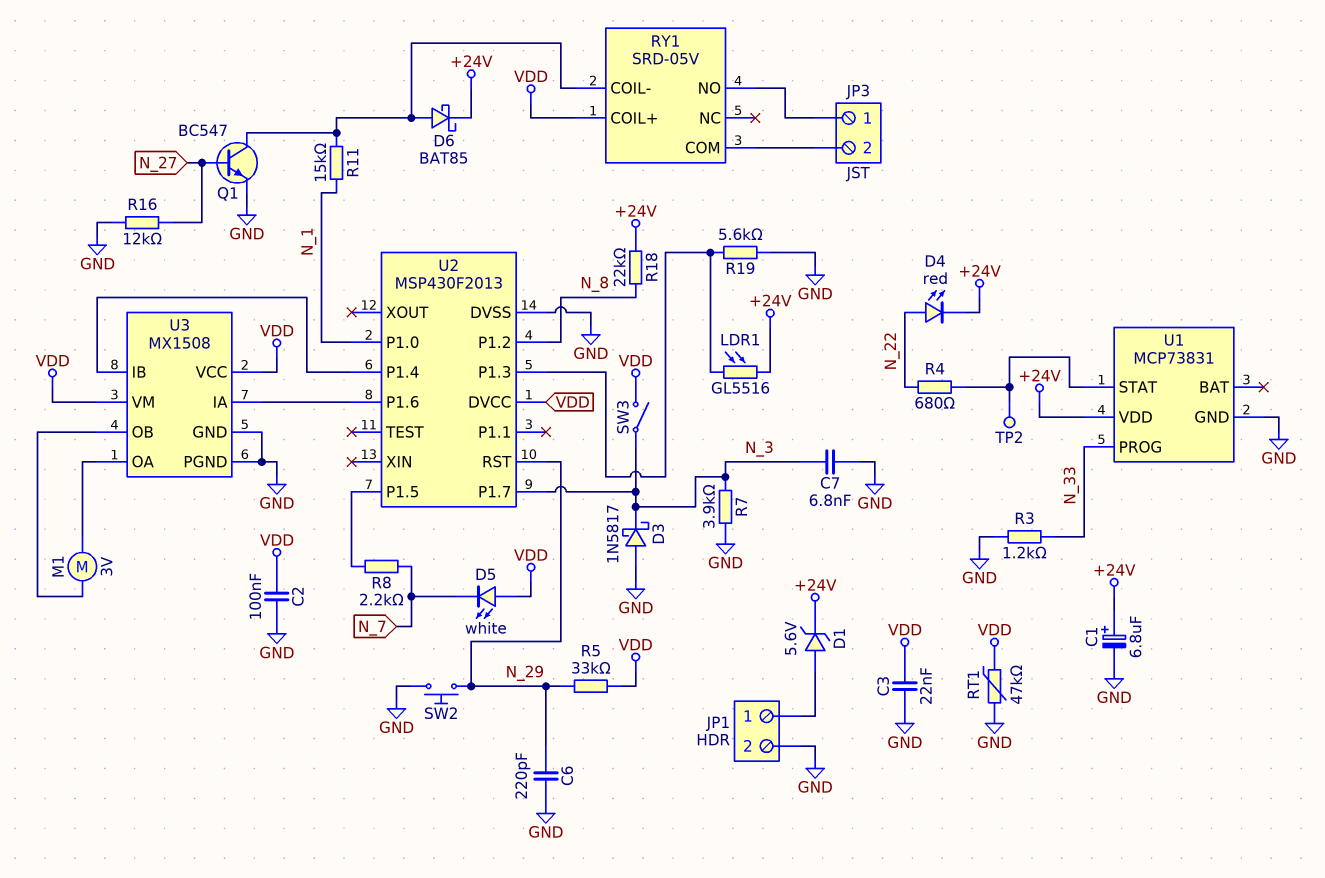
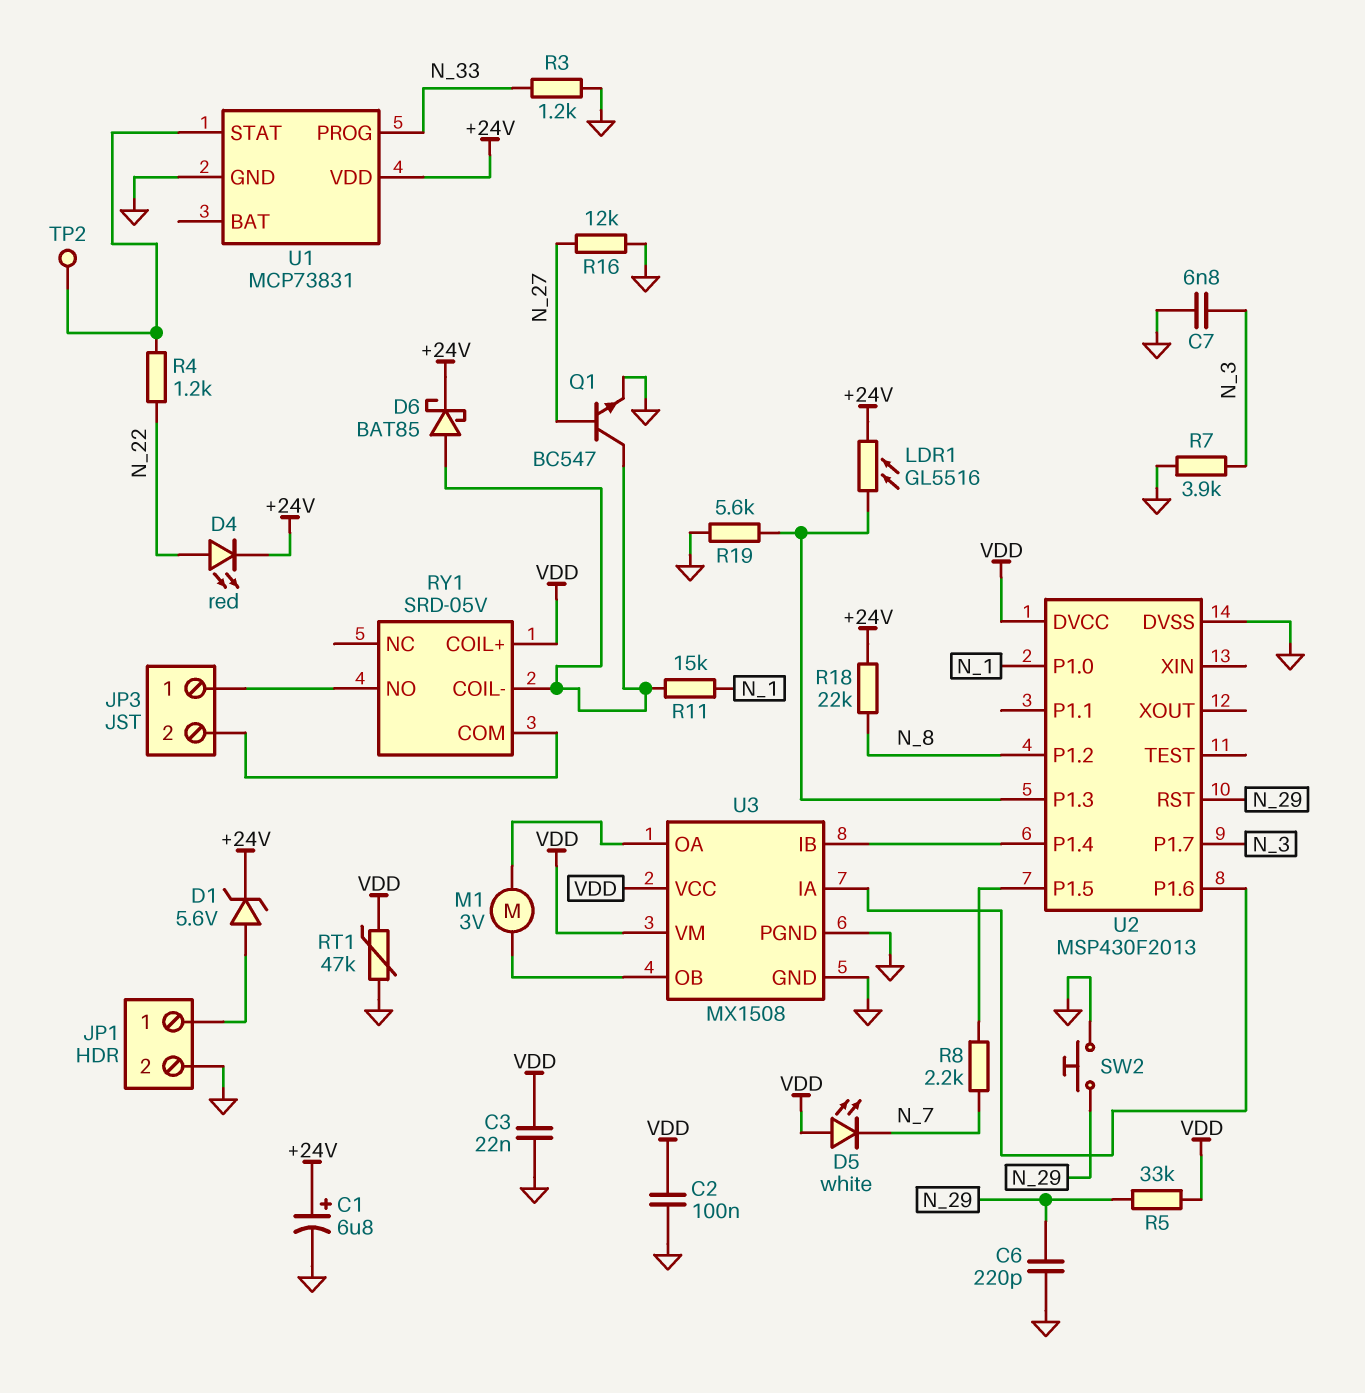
D3: schottky 1N5817 (A GND, K N_3) -> none
R4: 680 (N_22, U1/STAT) -> 1.2k (N_22, U1/STAT)
SW3: switch (N_3, VDD) -> none

